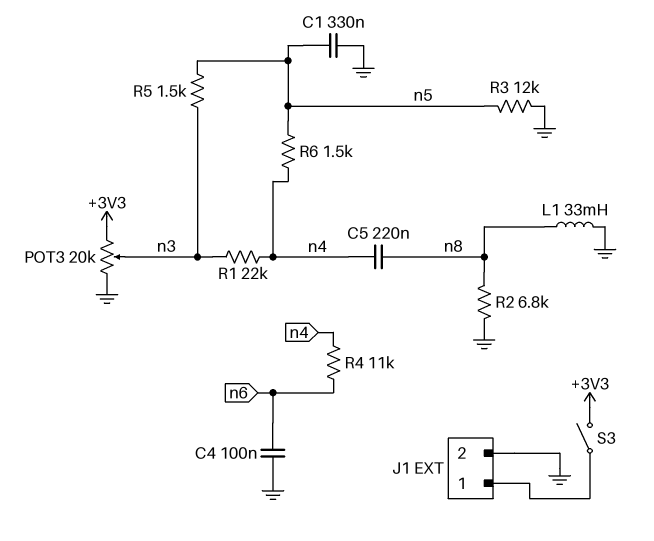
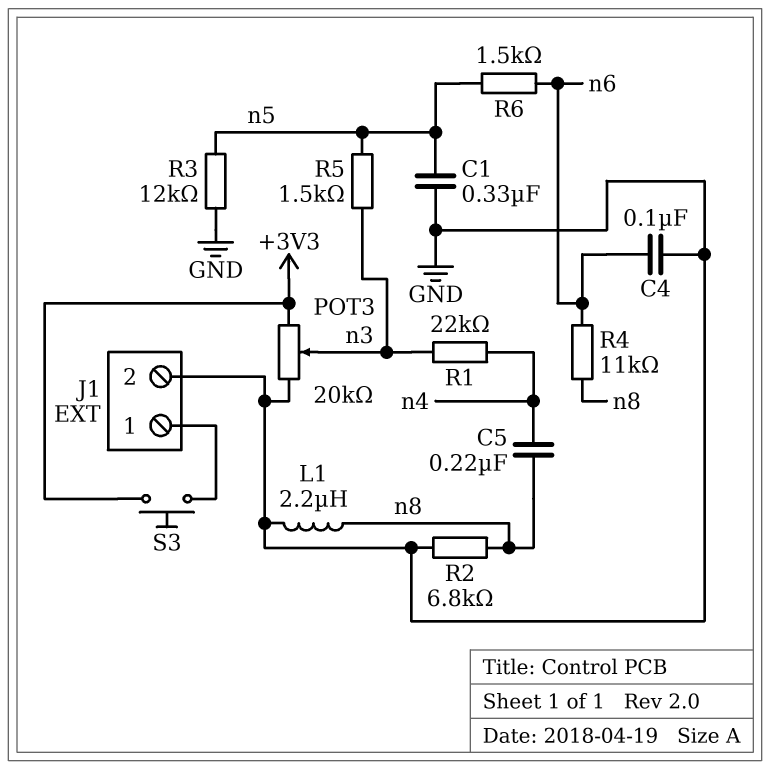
L1: 33mH (GND, n8) -> 2.2uH (GND, n8)
R4: 11k (n4, n6) -> 11k (n6, n8)
R6: 1.5k (n4, n5) -> 1.5k (n5, n6)
S3: switch (+3V3, J1/1) -> button (+3V3, J1/1)

